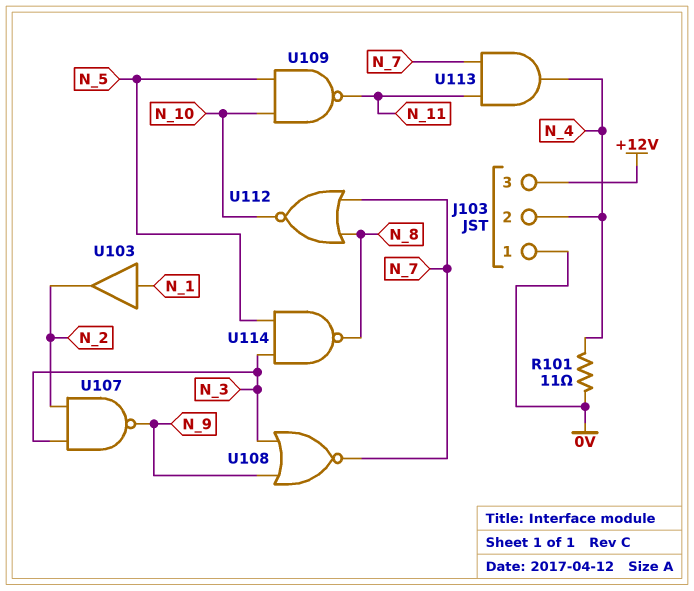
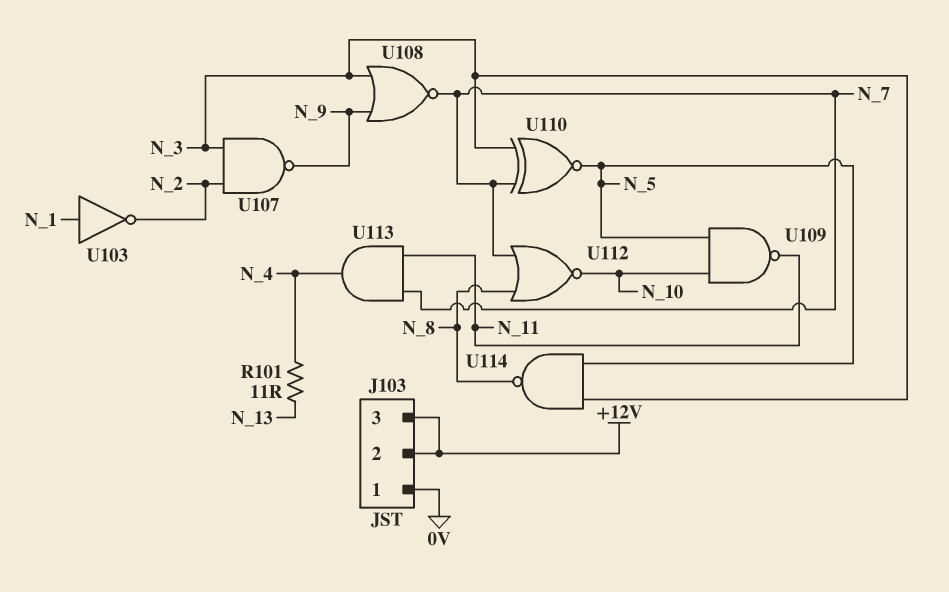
J103 pin 2: N_4 -> +12V
R101: 11 (0V, N_4) -> 11 (N_4, N_13)
U103: buffer (in N_1, out N_2) -> NOT (in N_1, out N_2)
U110: none -> XNOR (in N_3, in N_7, out N_5)

